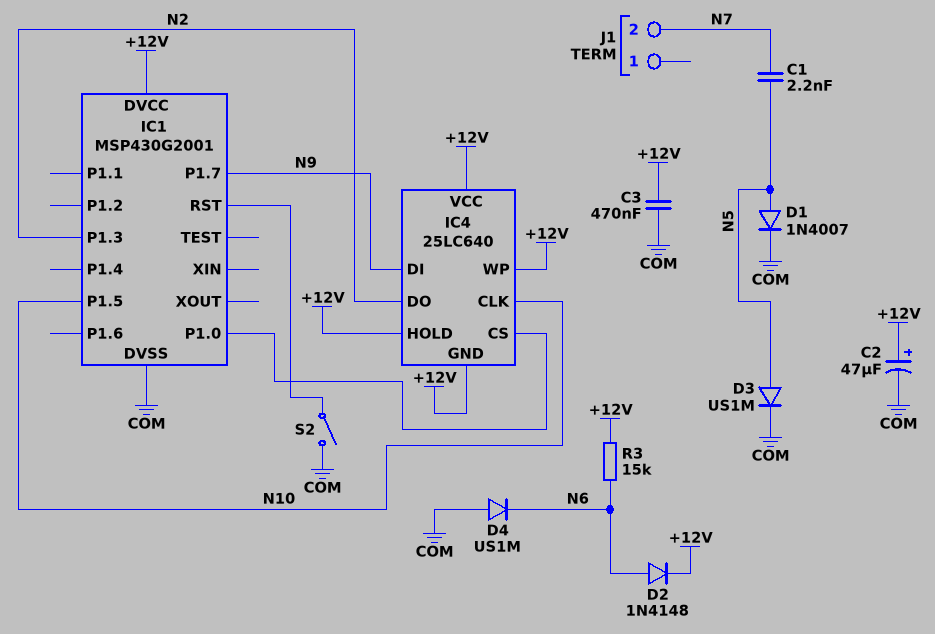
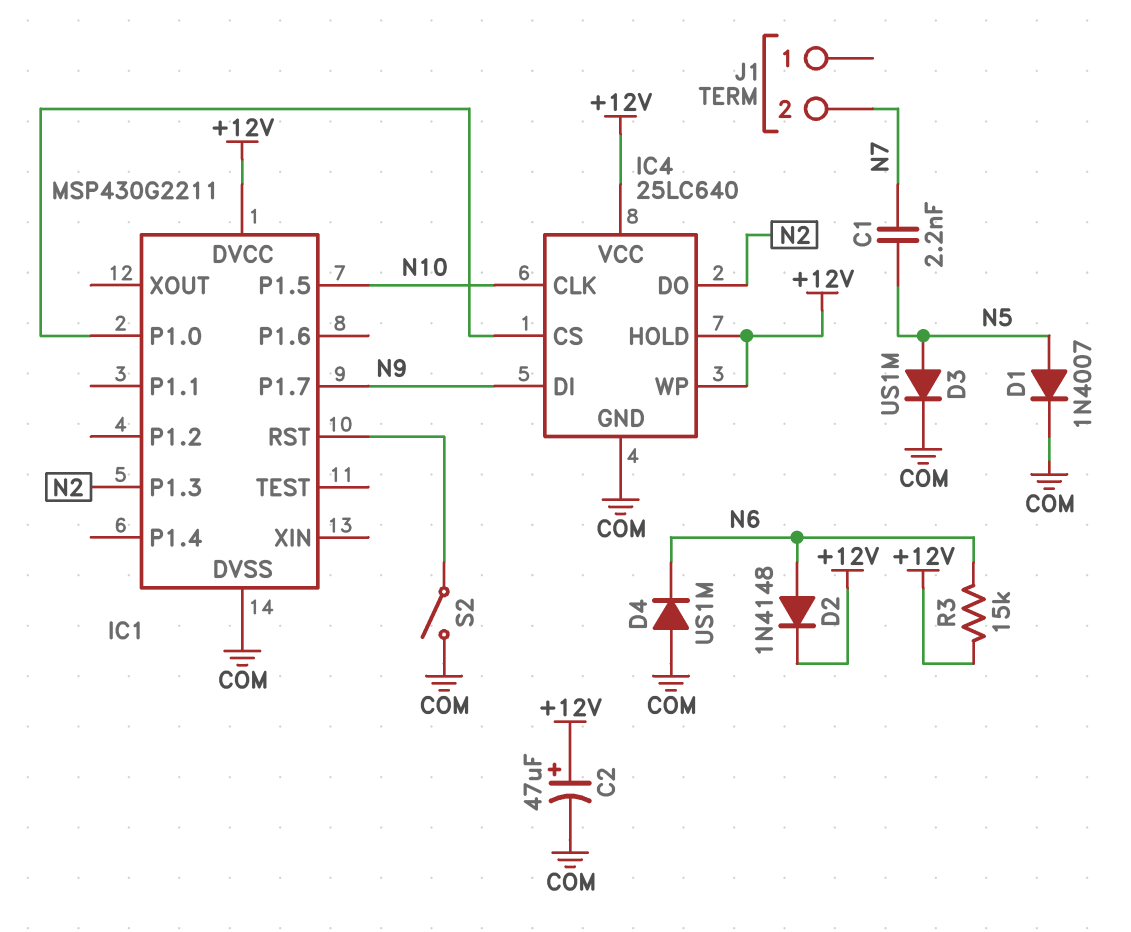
C3: 470nF (+12V, COM) -> none
IC1: MSP430G2001 -> MSP430G2211
IC4 pin GND: +12V -> COM

